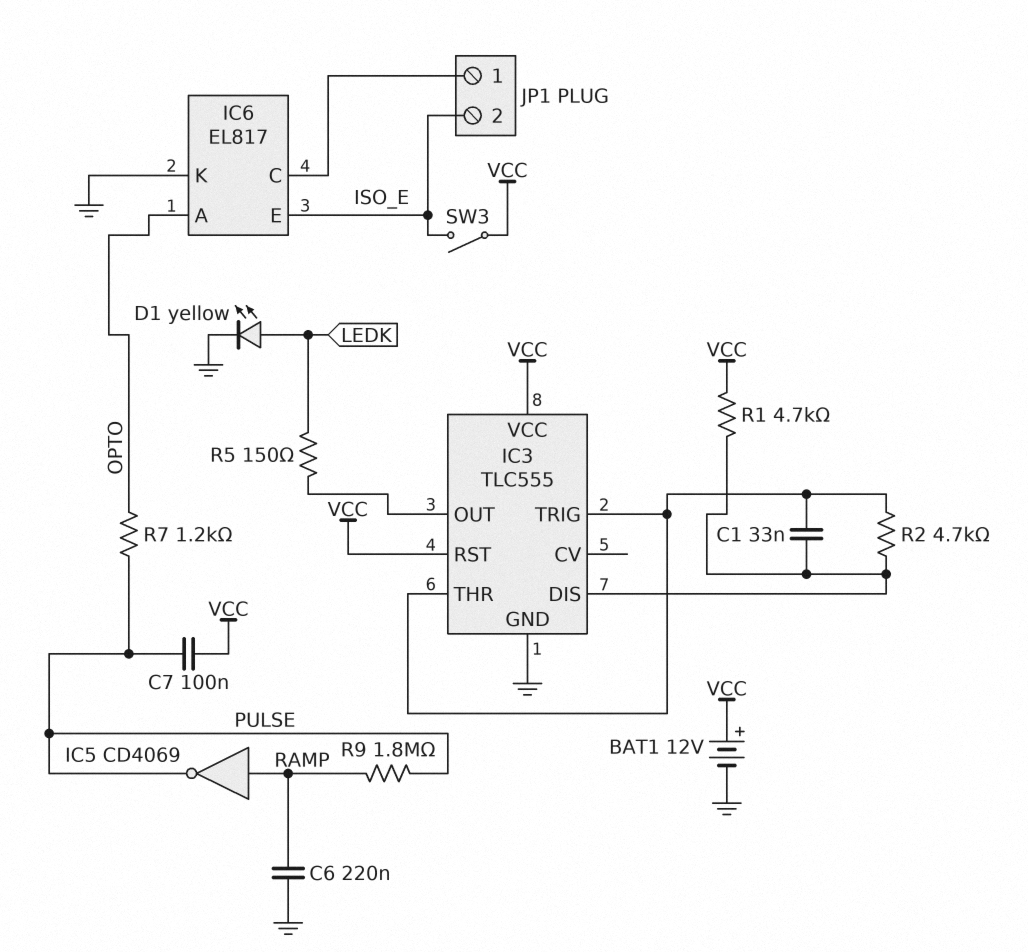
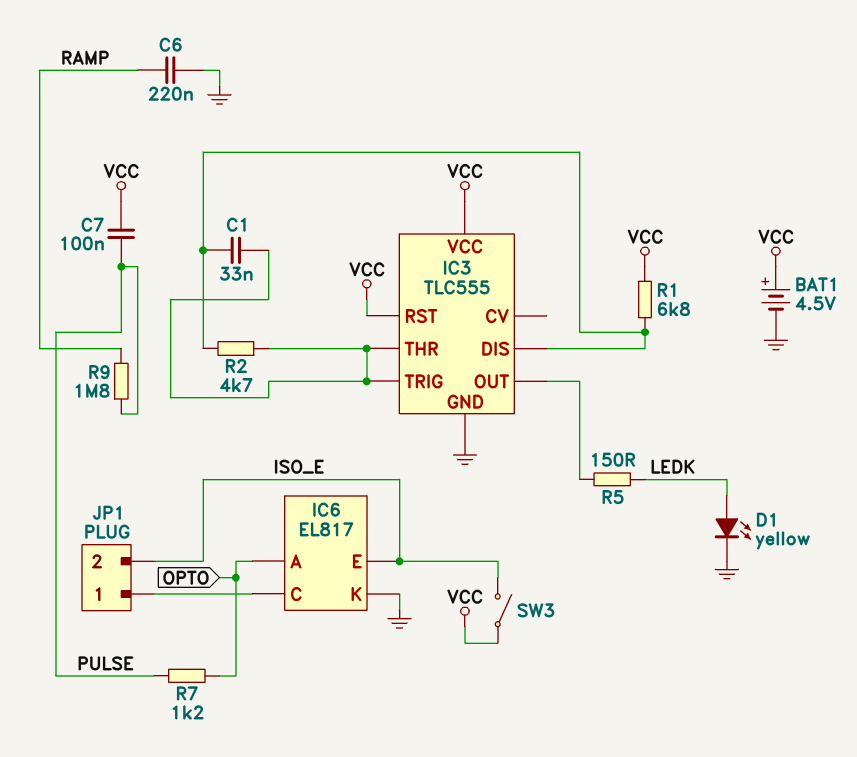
BAT1: 12V (plus VCC, minus GND) -> 4.5V (plus VCC, minus GND)
IC5: NOT CD4069 (in RAMP, out PULSE) -> none
R1: 4.7k (IC3/DIS, VCC) -> 6.8k (IC3/DIS, VCC)

